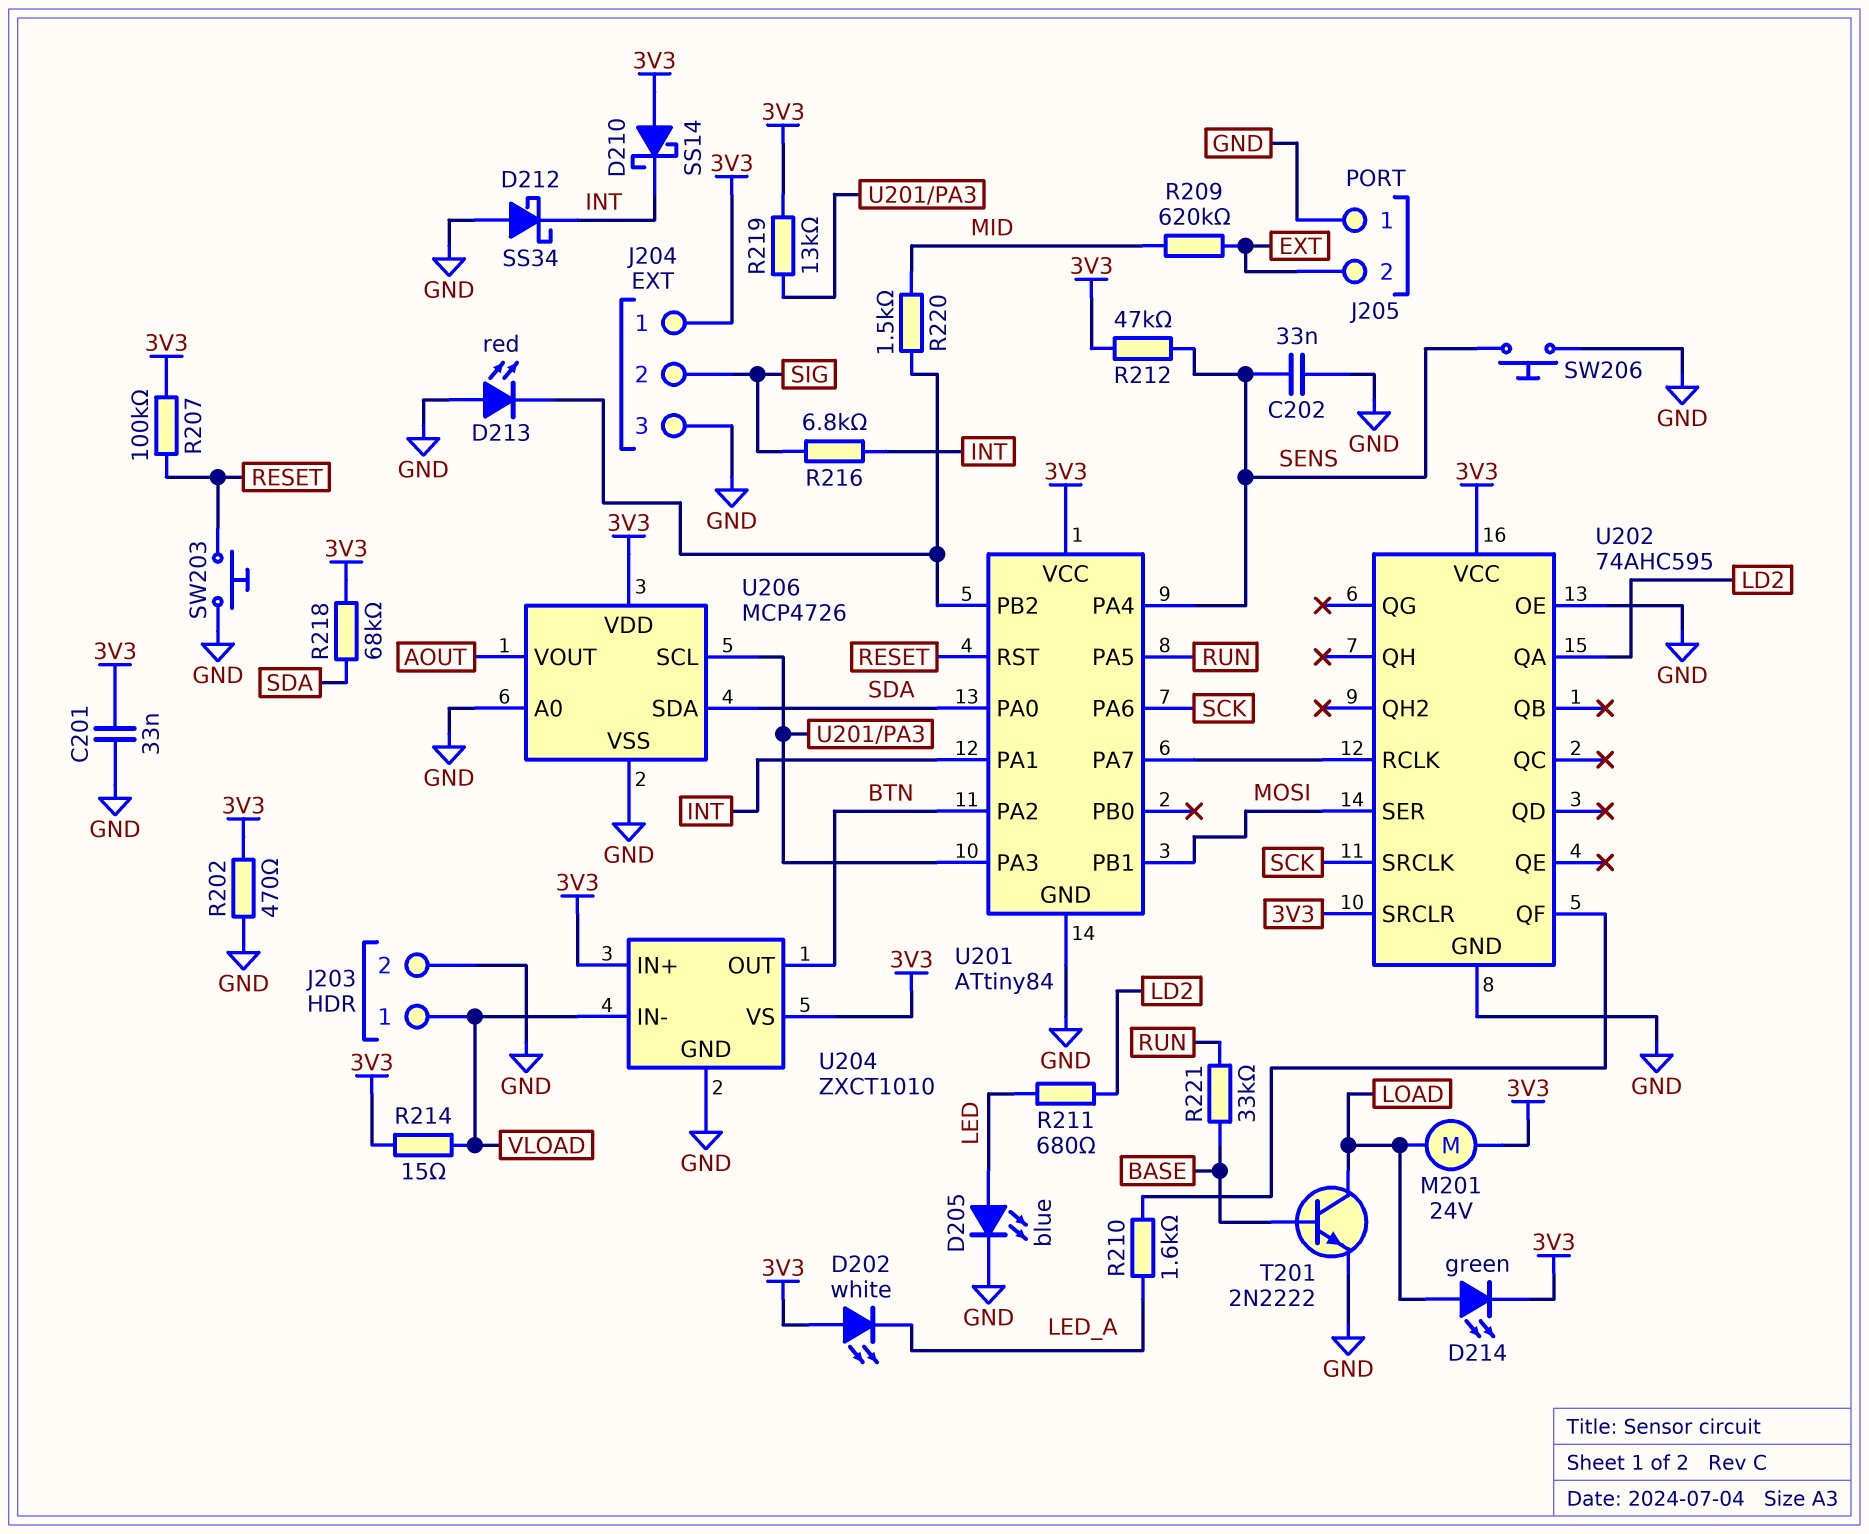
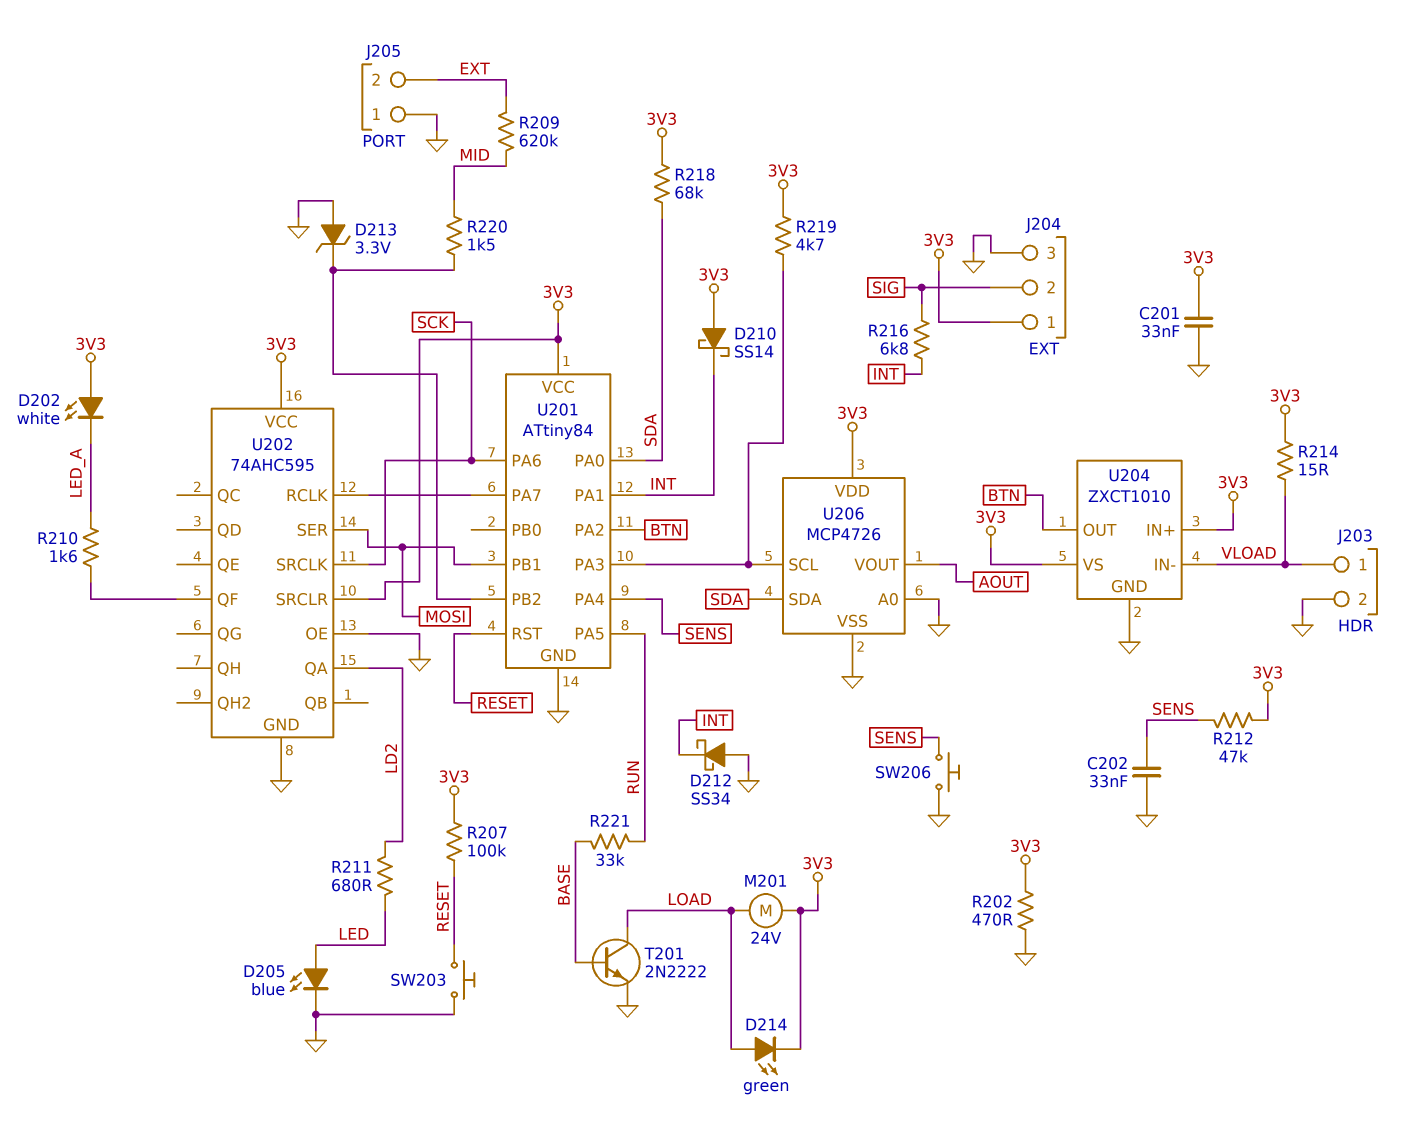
D213: LED red (A GND, K U201/PB2) -> zener 3.3V (A GND, K U201/PB2)
R219: 13k (3V3, U201/PA3) -> 4.7k (3V3, U201/PA3)

